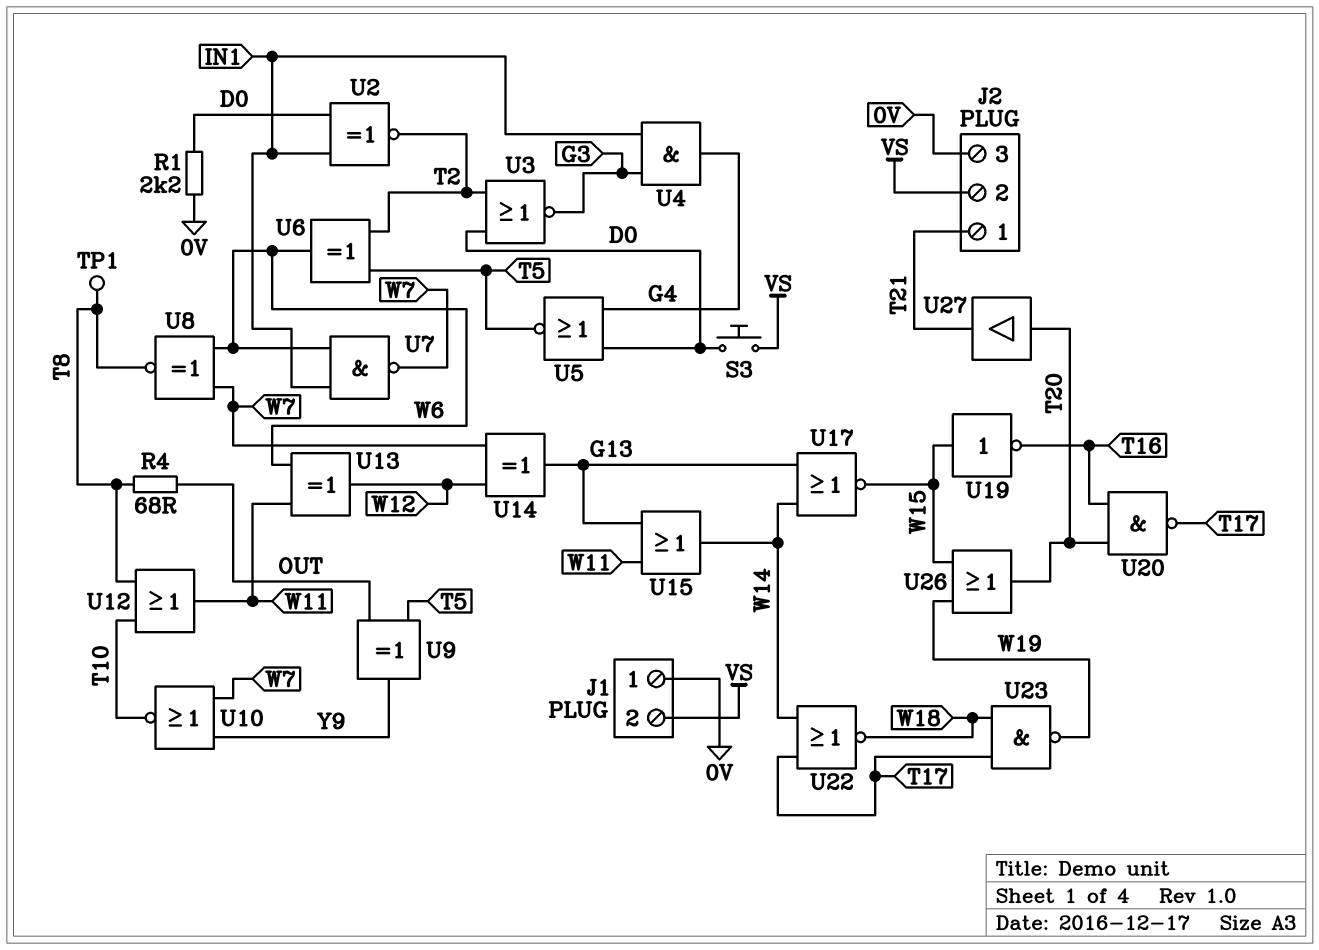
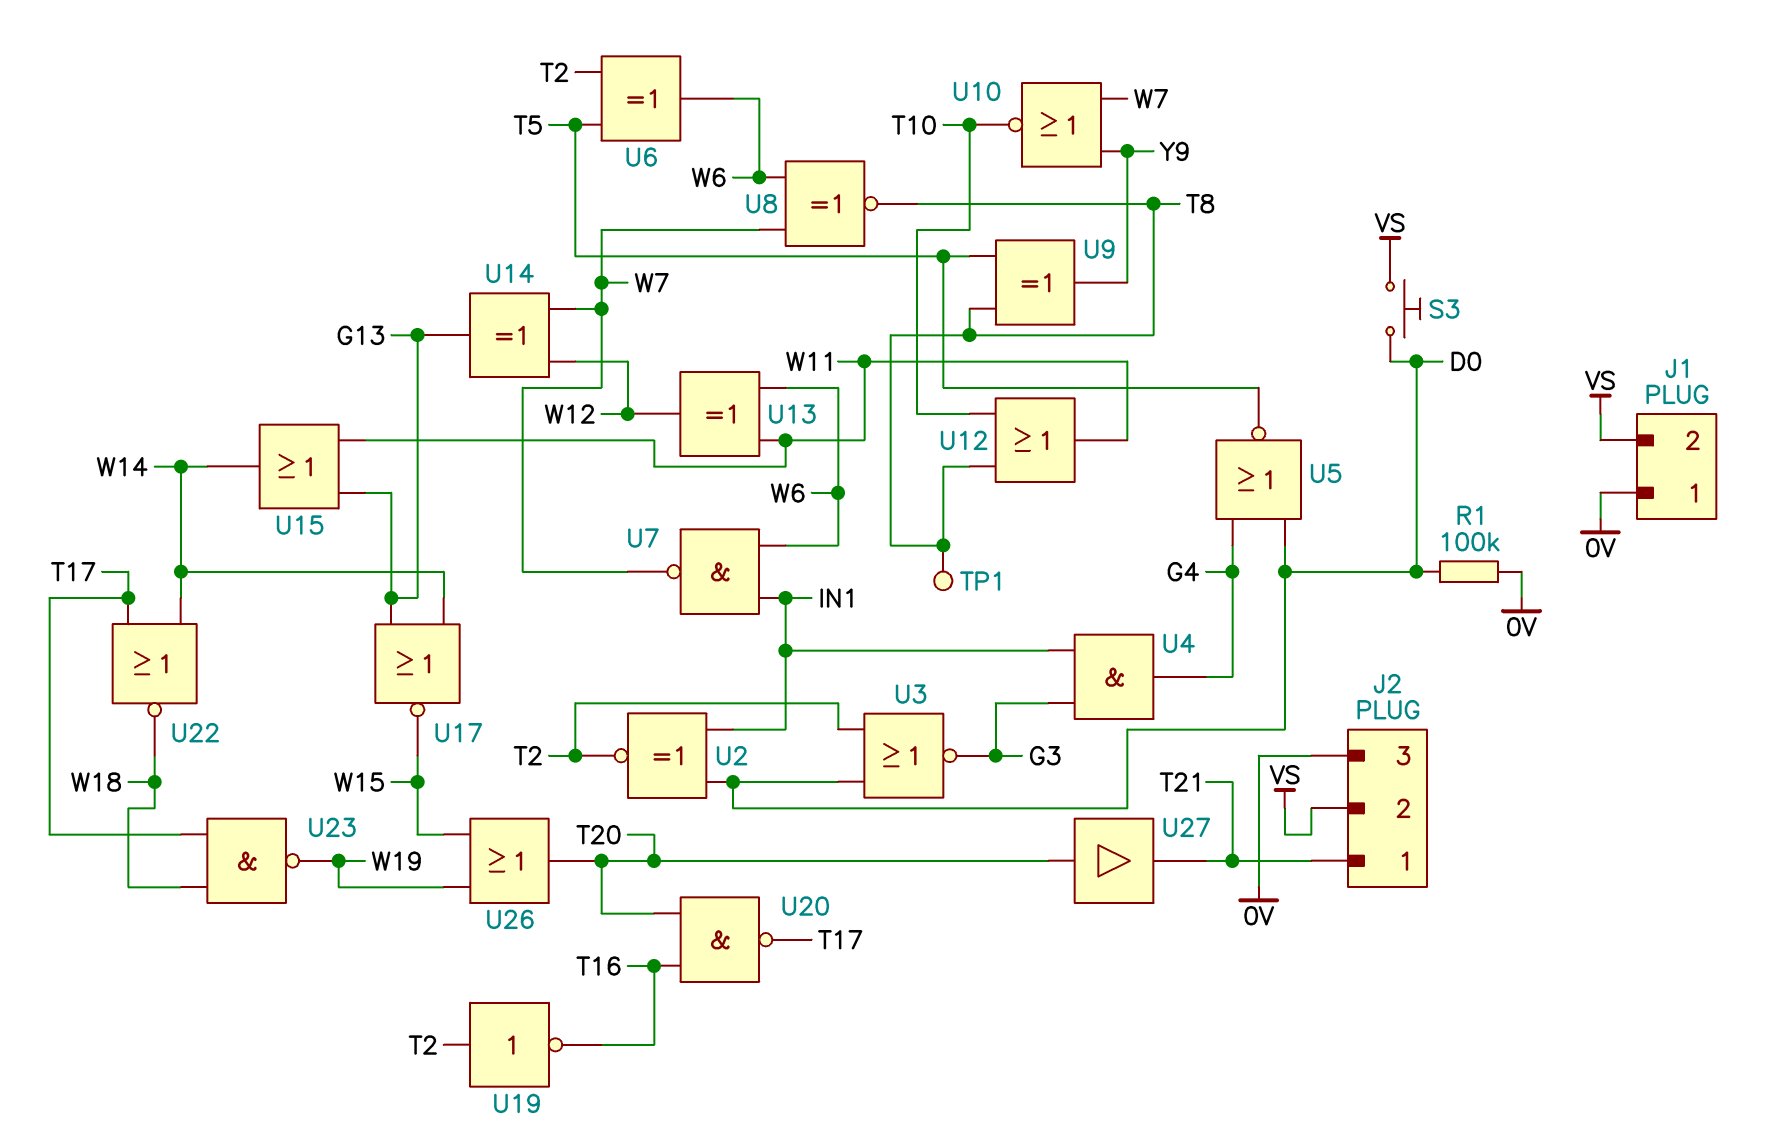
R1: 2.2k (0V, D0) -> 100k (0V, D0)
R4: 68 (OUT, T8) -> none
U9: XOR (in OUT, in T5, out Y9) -> XOR (in T5, in T8, out Y9)
U19: NOT (in W15, out T16) -> NOT (in T2, out T16)

